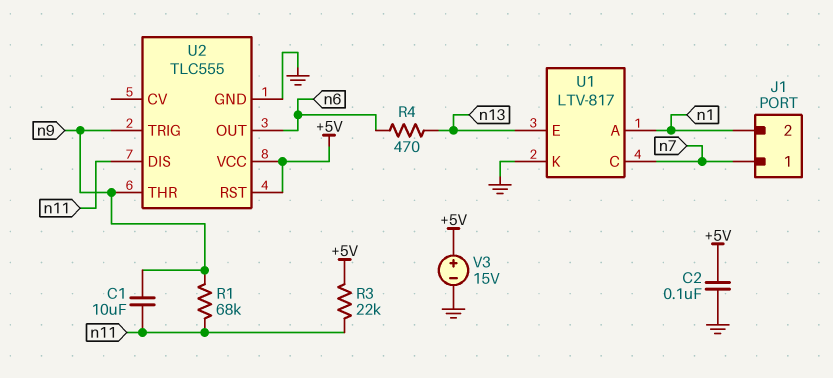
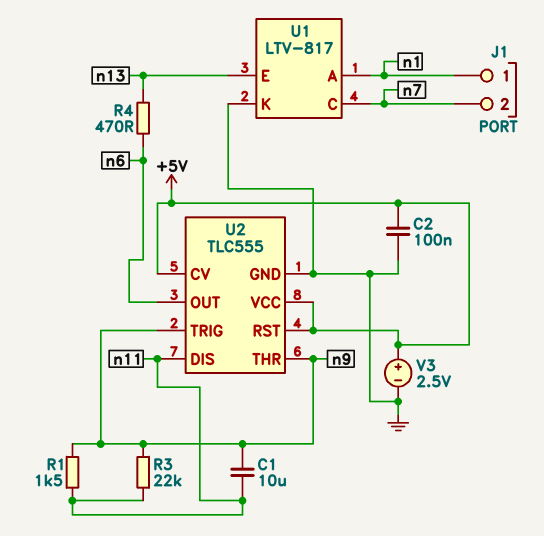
J1 pin 1: n7 -> n1
J1 pin 2: n1 -> n7
R1: 68k (n9, n11) -> 1.5k (n9, n11)
R3: 22k (+5V, n11) -> 22k (n9, n11)
U2 pin CV: none -> +5V
V3: 15V (plus +5V, minus GND) -> 2.5V (plus +5V, minus GND)

